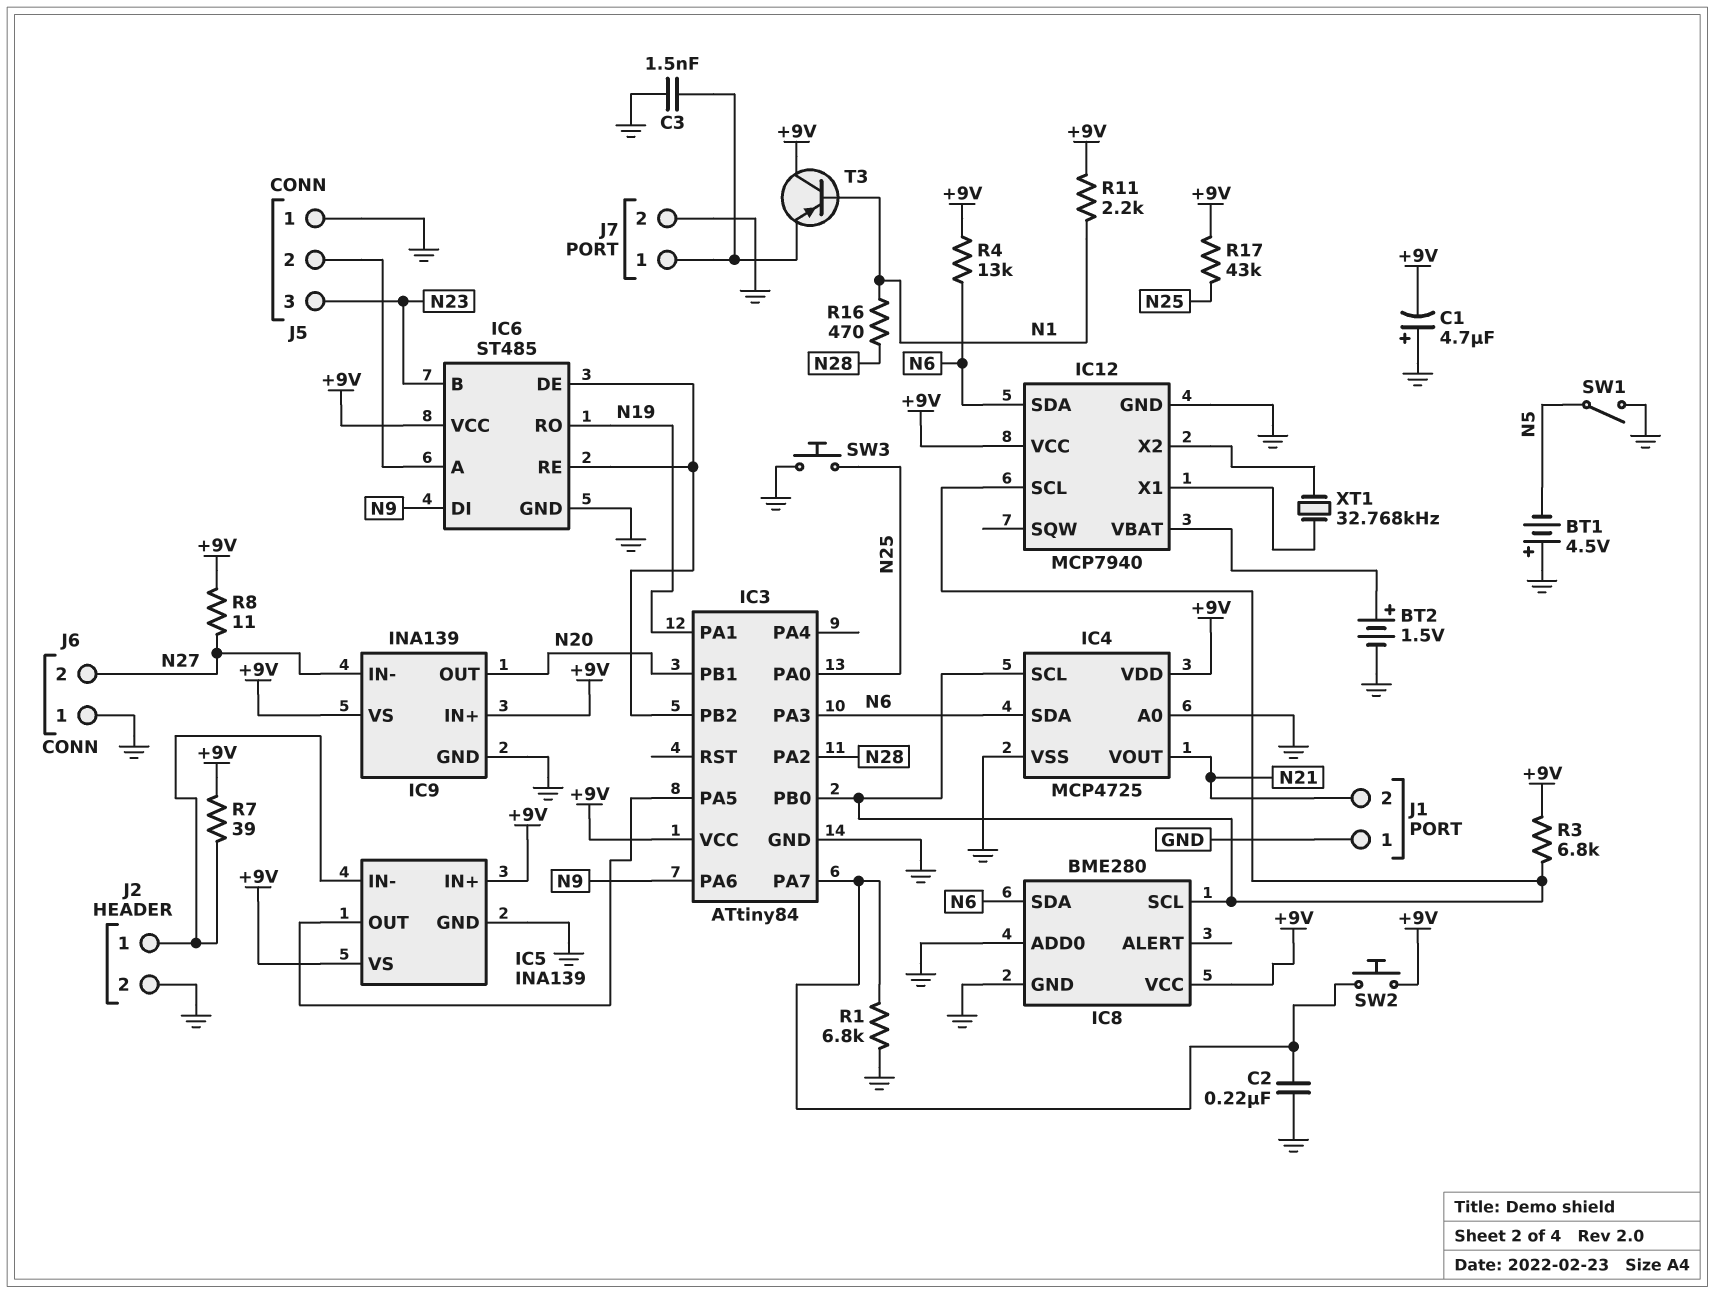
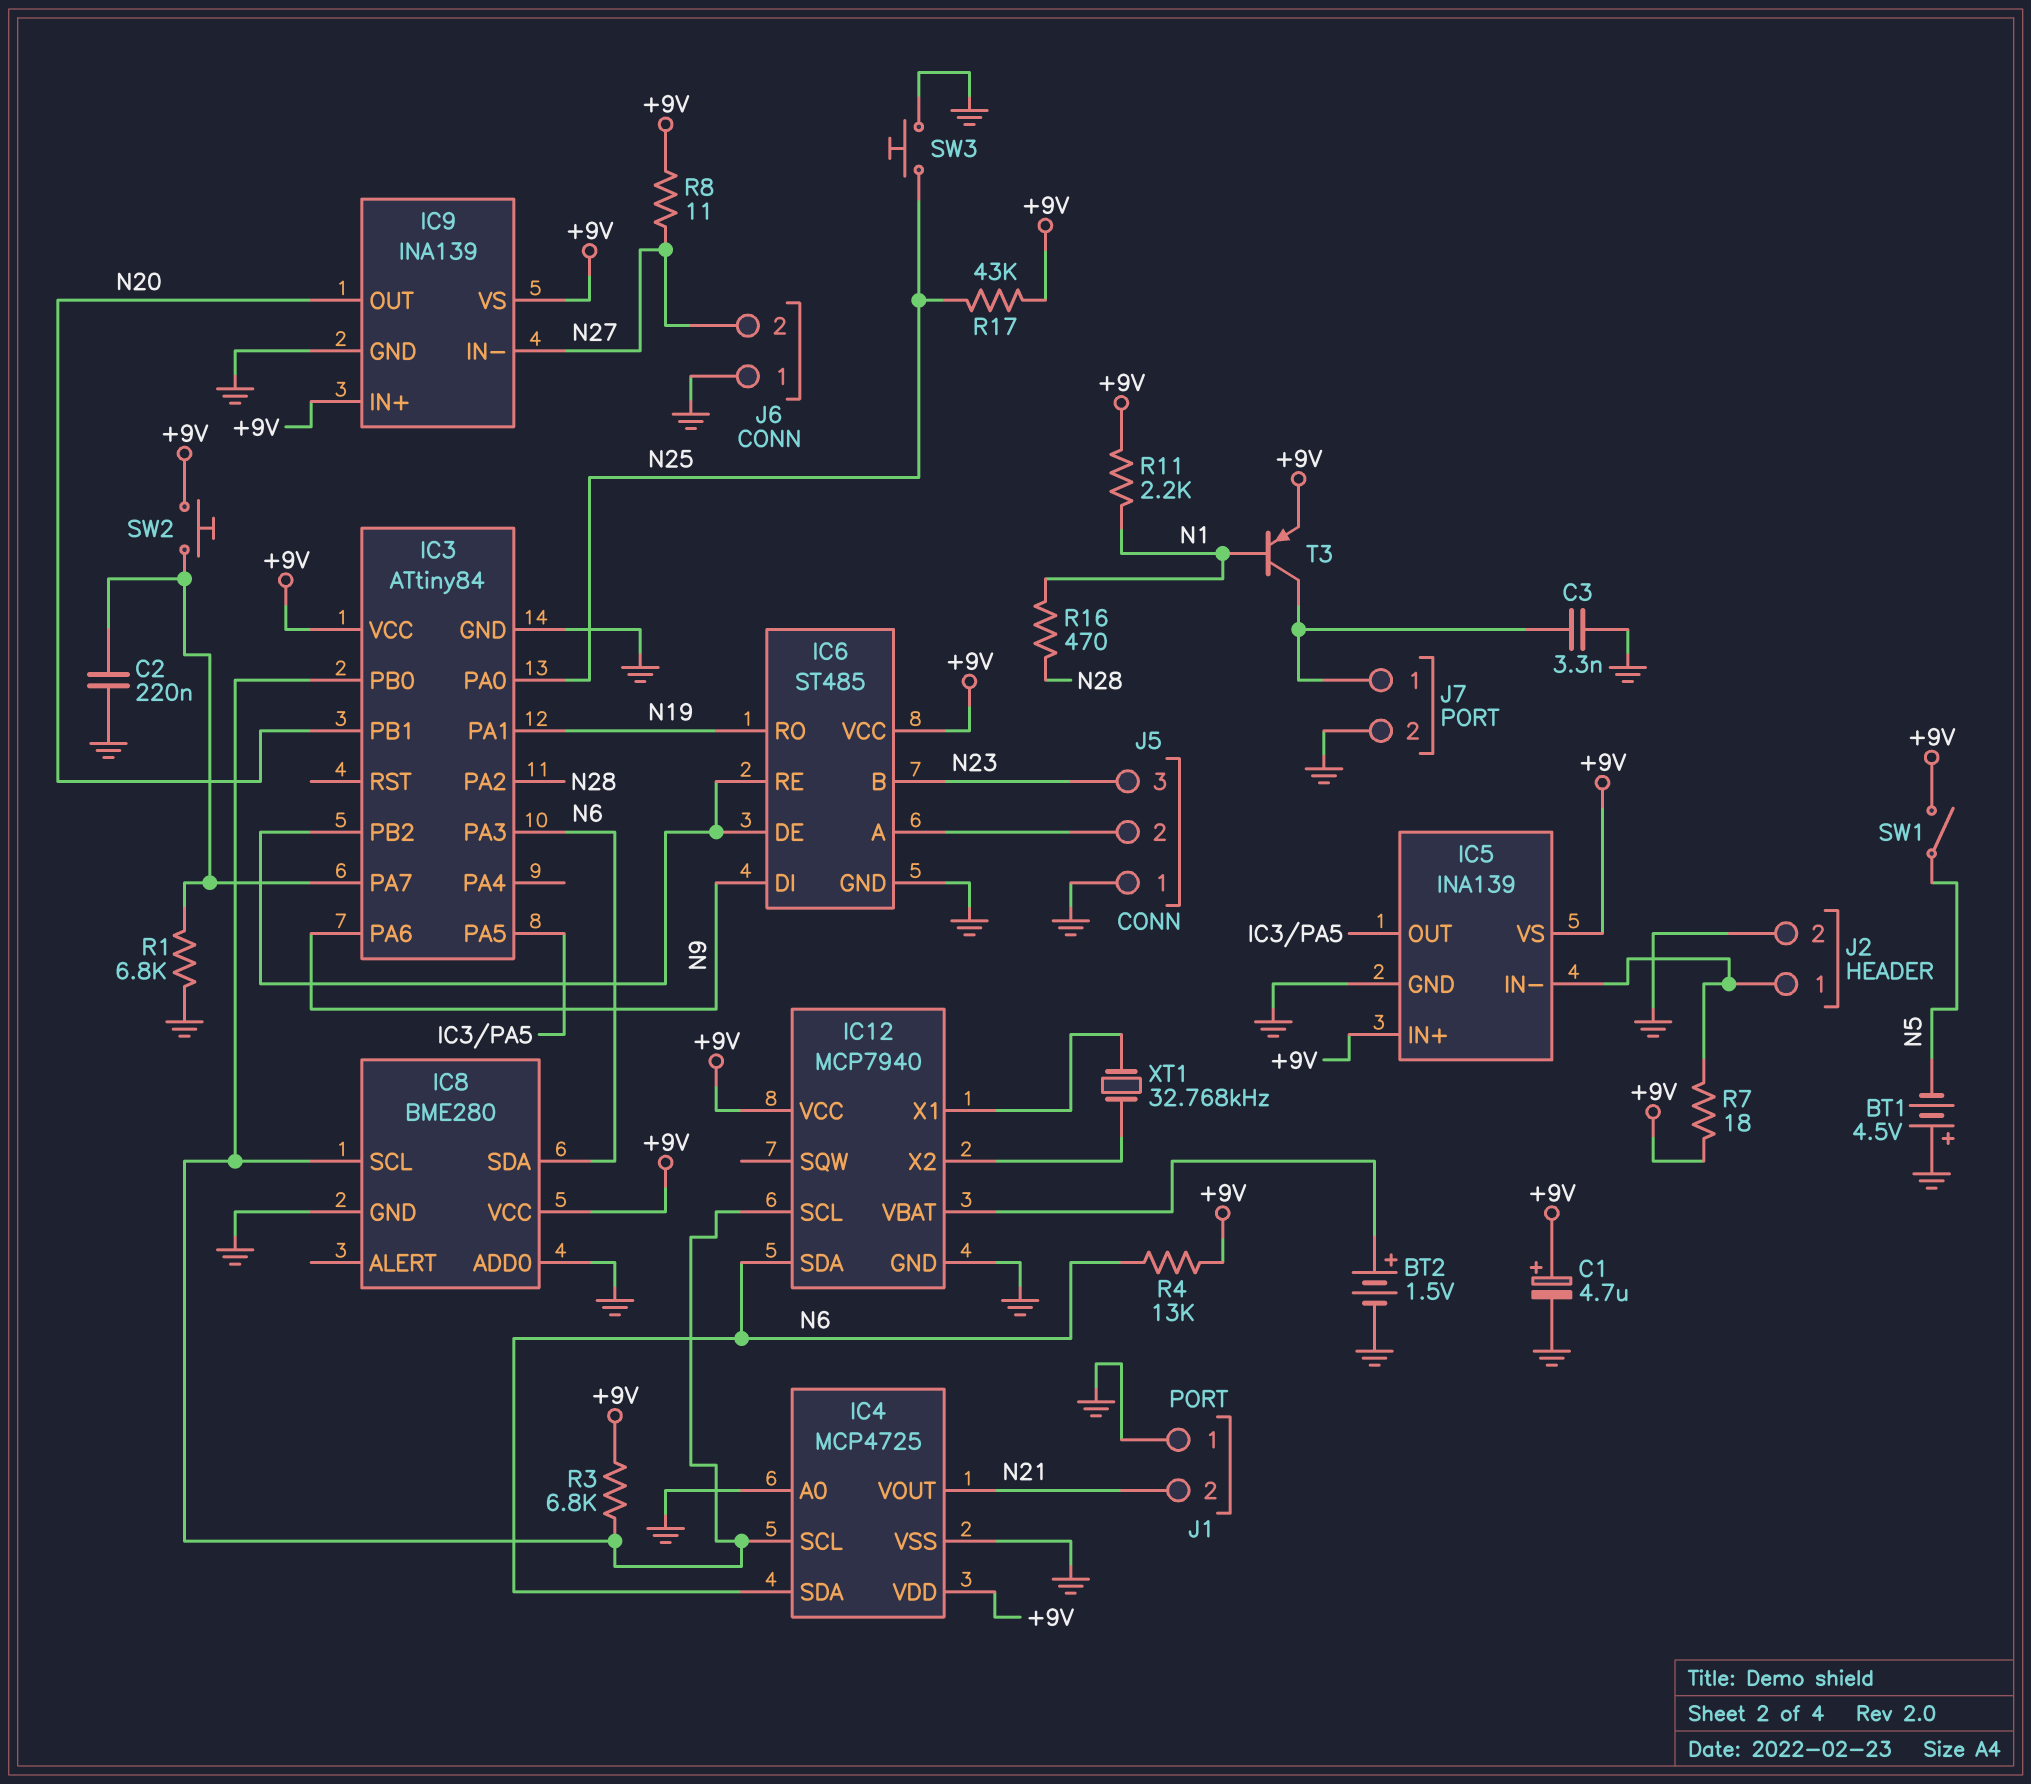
C1: 4.7uF (plus GND, minus +9V) -> 4.7uF (plus +9V, minus GND)
C3: 1.5nF (GND, J7/1) -> 3.3nF (GND, J7/1)
R7: 39 (+9V, IC5/IN-) -> 18 (+9V, IC5/IN-)
SW1: switch (GND, N5) -> switch (+9V, N5)
T3: PNP (B N1, C +9V, E J7/1) -> PNP (B N1, C J7/1, E +9V)

